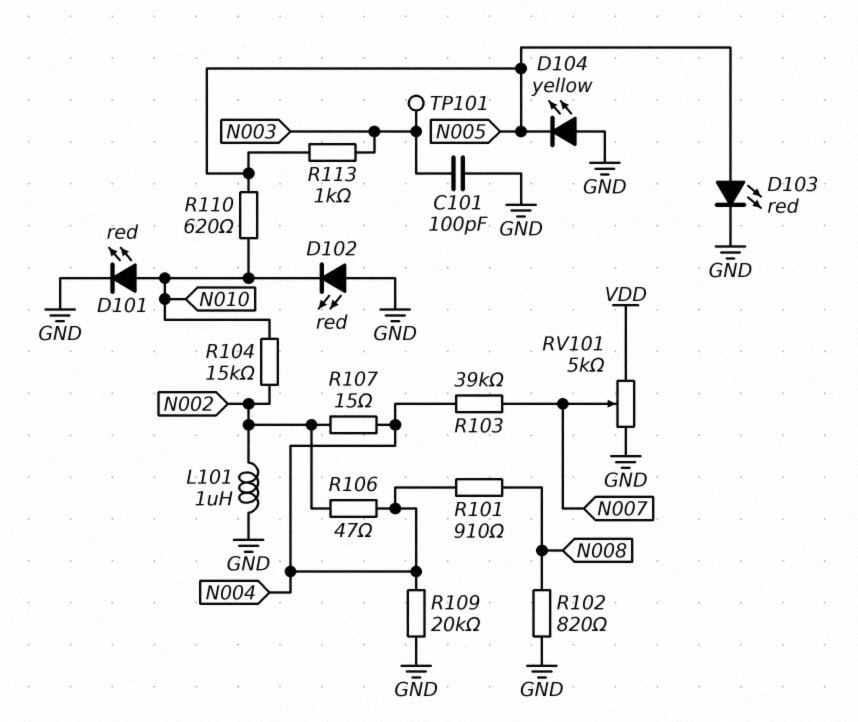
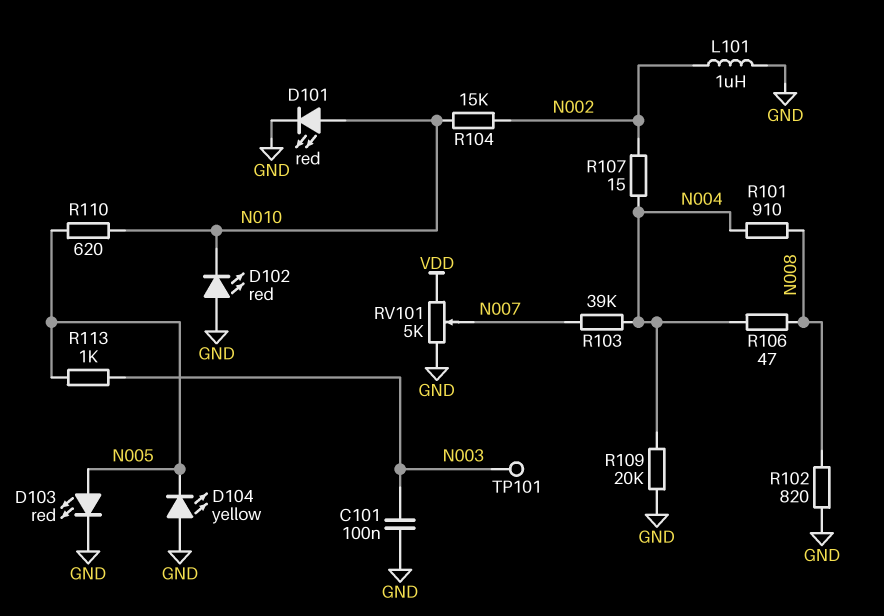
C101: 100pF (GND, N003) -> 100nF (GND, N003)
R106: 47 (N002, N004) -> 47 (N004, N008)

